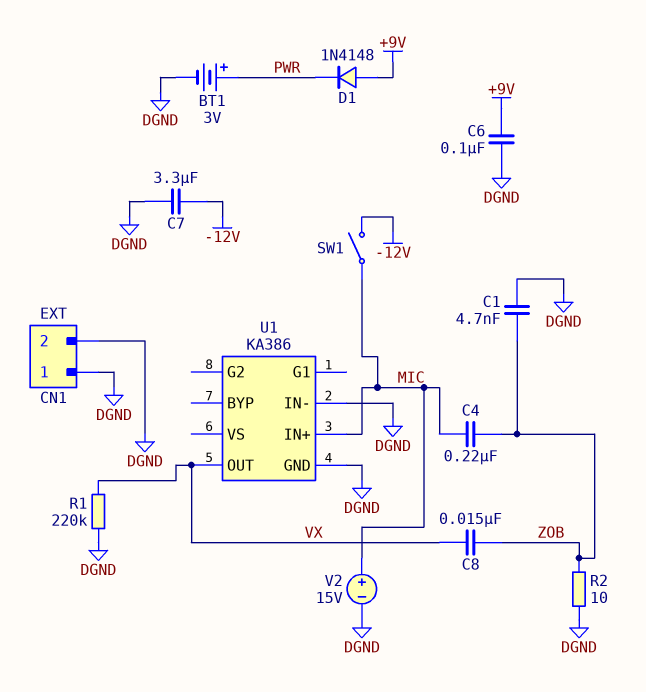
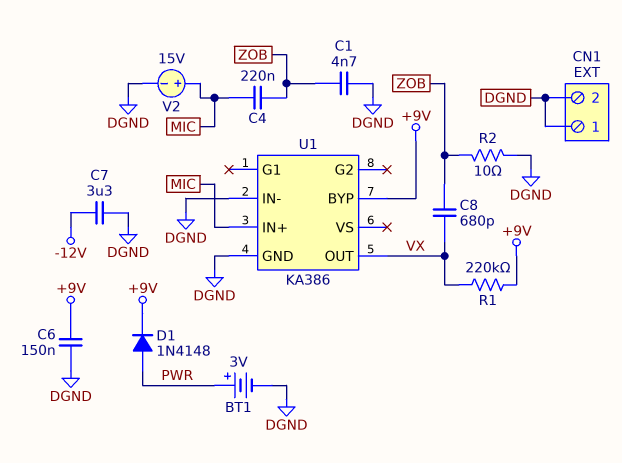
C6: 100nF (+9V, DGND) -> 150nF (+9V, DGND)
C8: 15nF (VX, ZOB) -> 680pF (VX, ZOB)
D1: diode 1N4148 (A +9V, K PWR) -> diode 1N4148 (A PWR, K +9V)
R1: 220k (DGND, VX) -> 220k (+9V, VX)
SW1: switch (-12V, MIC) -> none
U1 pin BYP: none -> +9V

